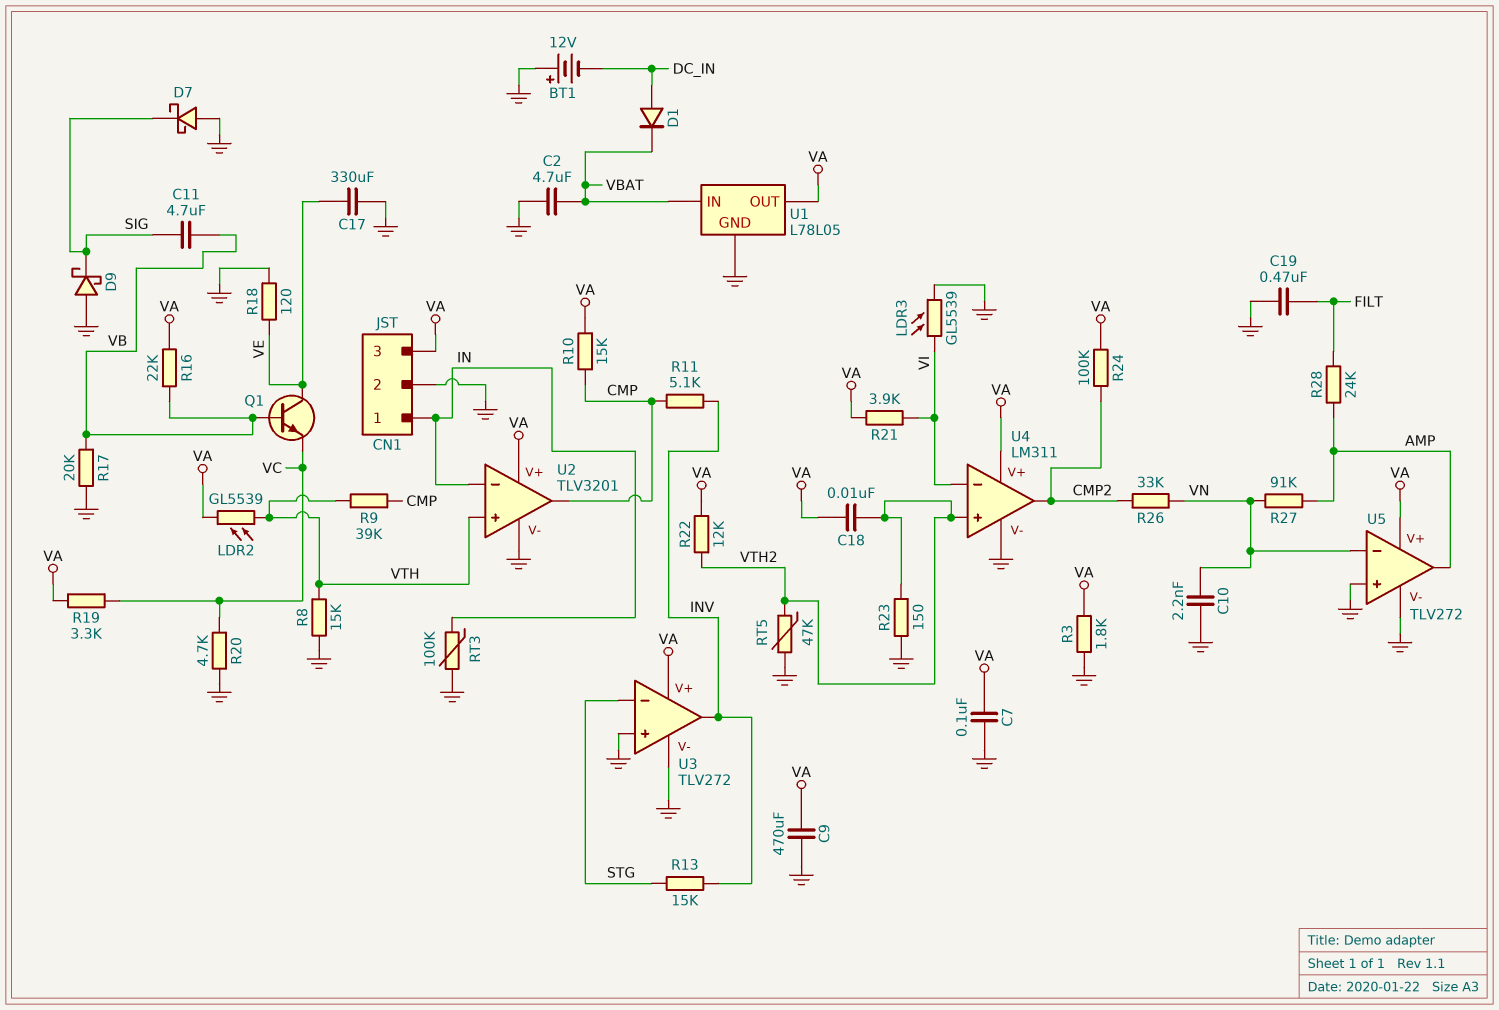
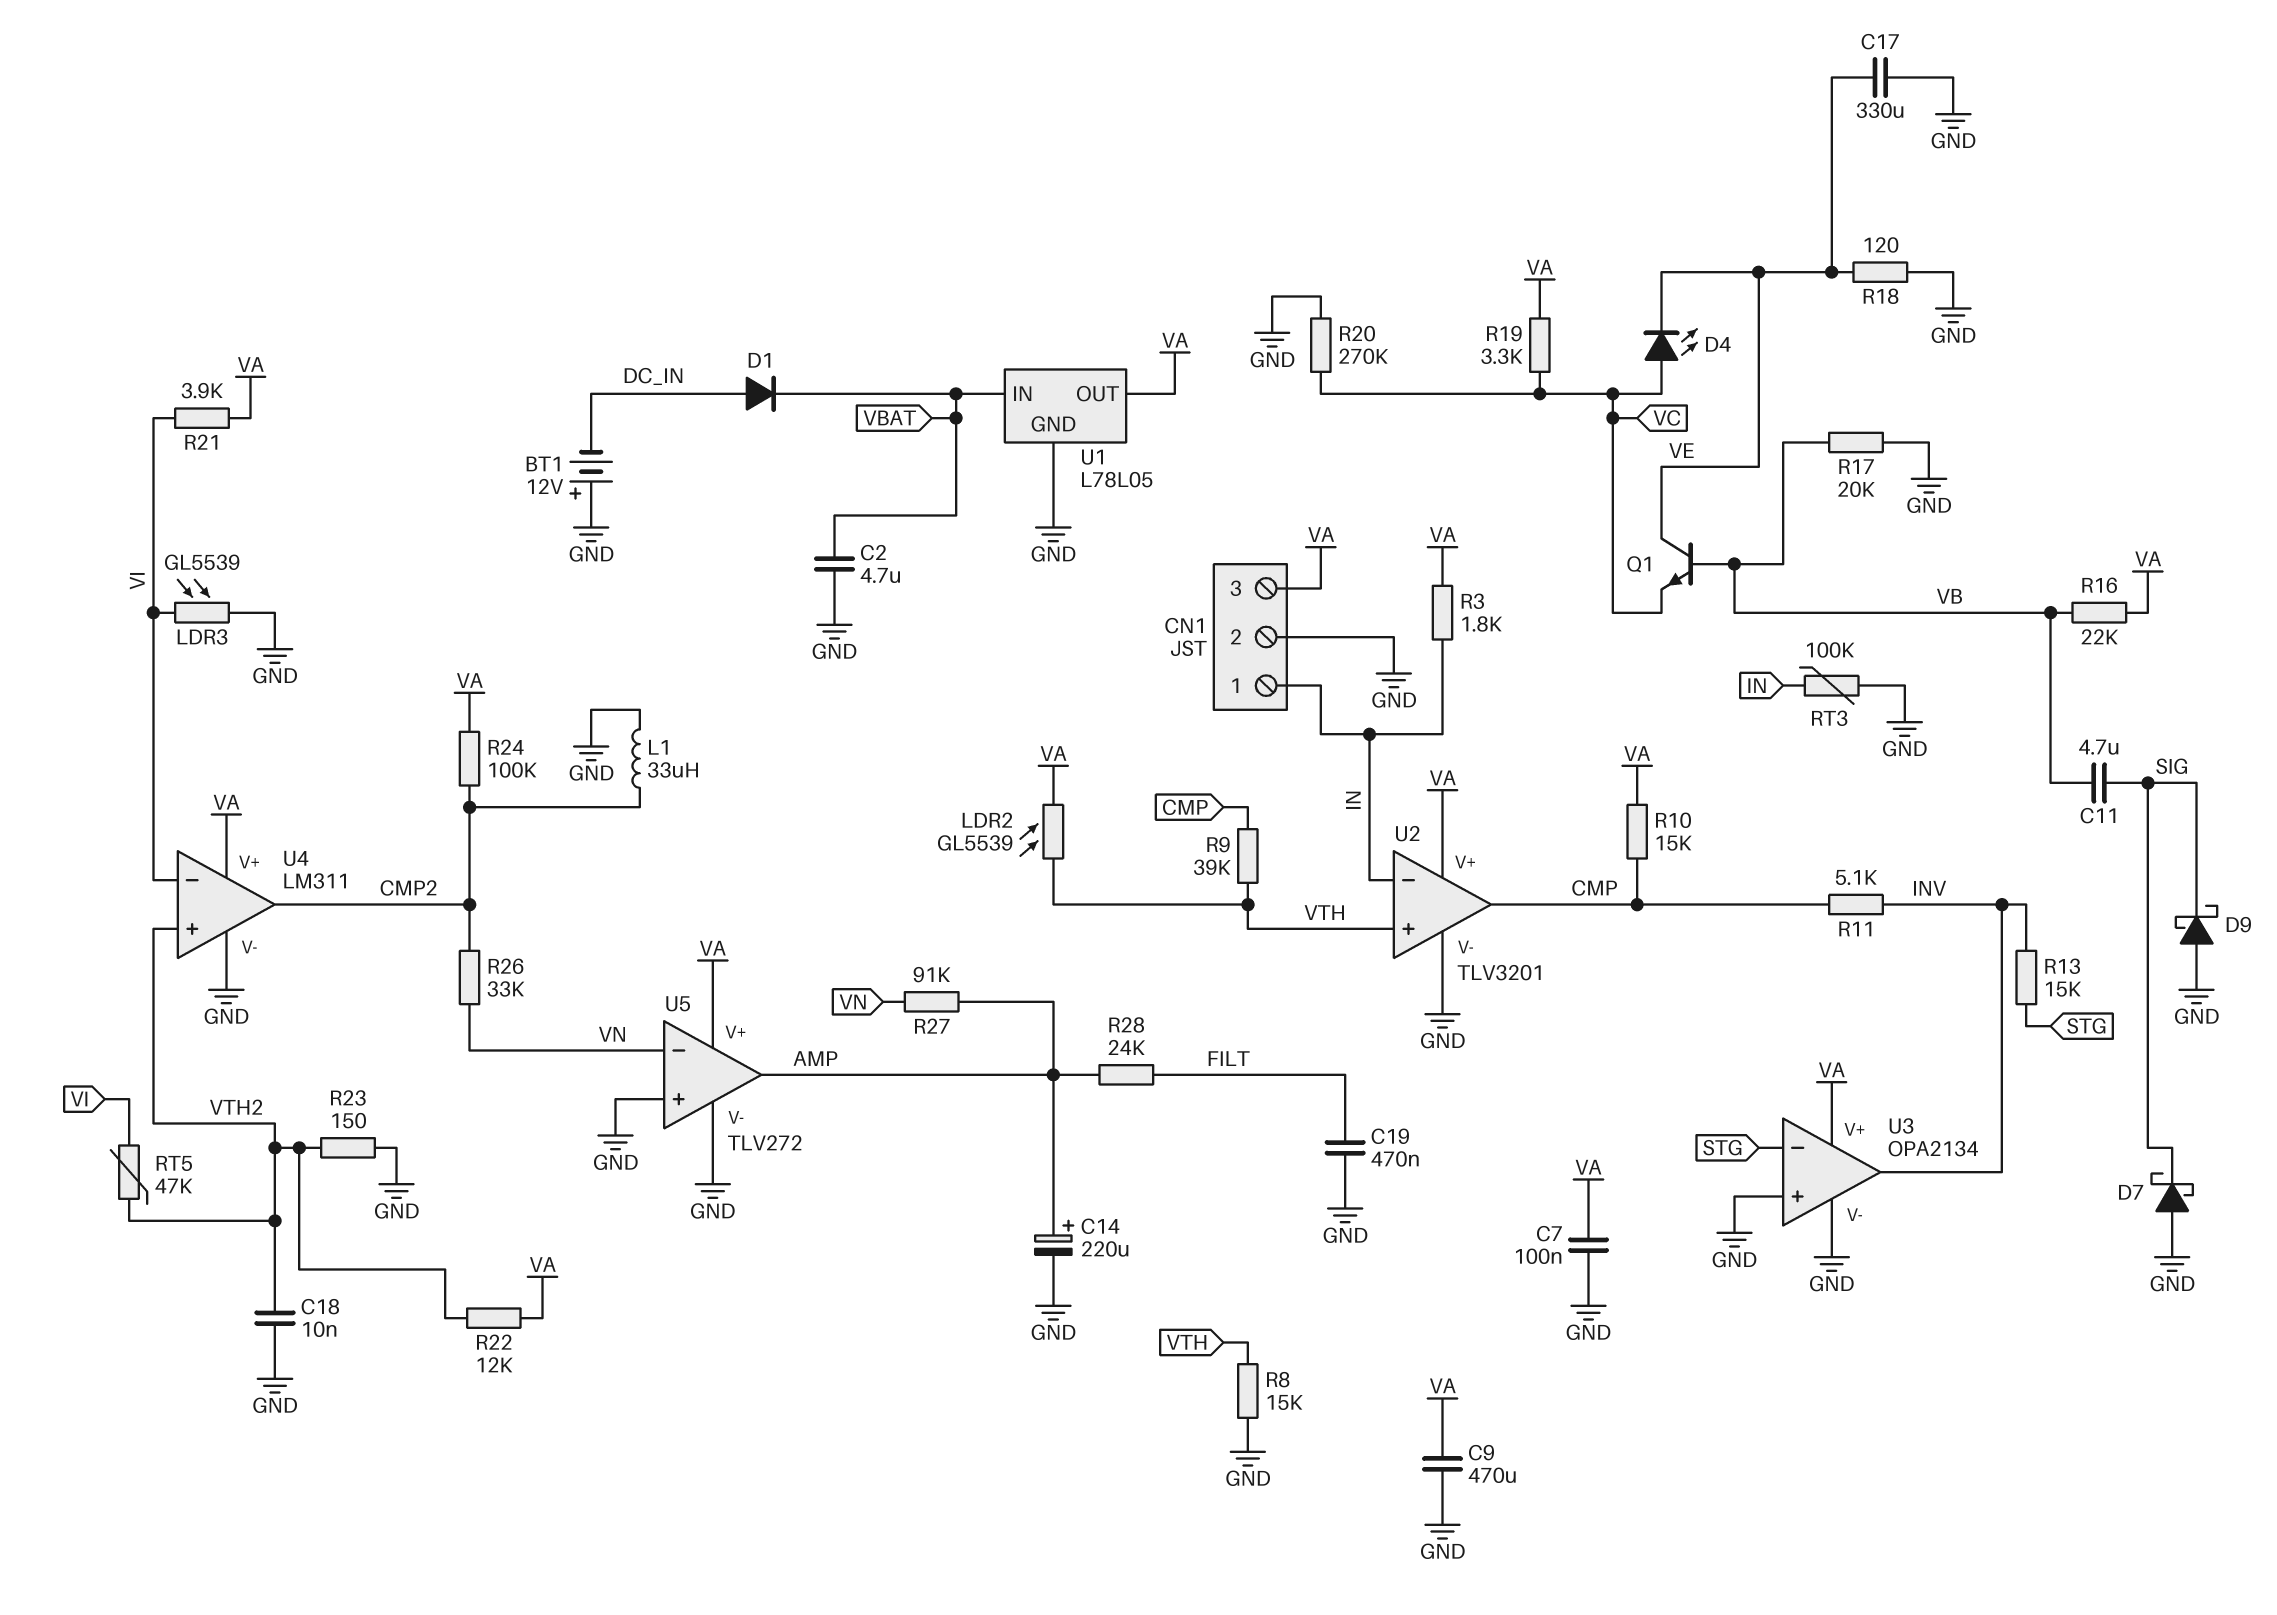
C10: 2.2nF (GND, VN) -> none
C14: none -> 220uF (plus AMP, minus GND)
C18: 10nF (VA, VTH2) -> 10nF (GND, VTH2)
D4: none -> LED (A VC, K VE)
L1: none -> 33uH (CMP2, GND)
R3: 1.8k (GND, VA) -> 1.8k (IN, VA)
R20: 4.7k (GND, VC) -> 270k (GND, VC)
RT5: 47k (GND, VTH2) -> 47k (VI, VTH2)
U3: TLV272 -> OPA2134

